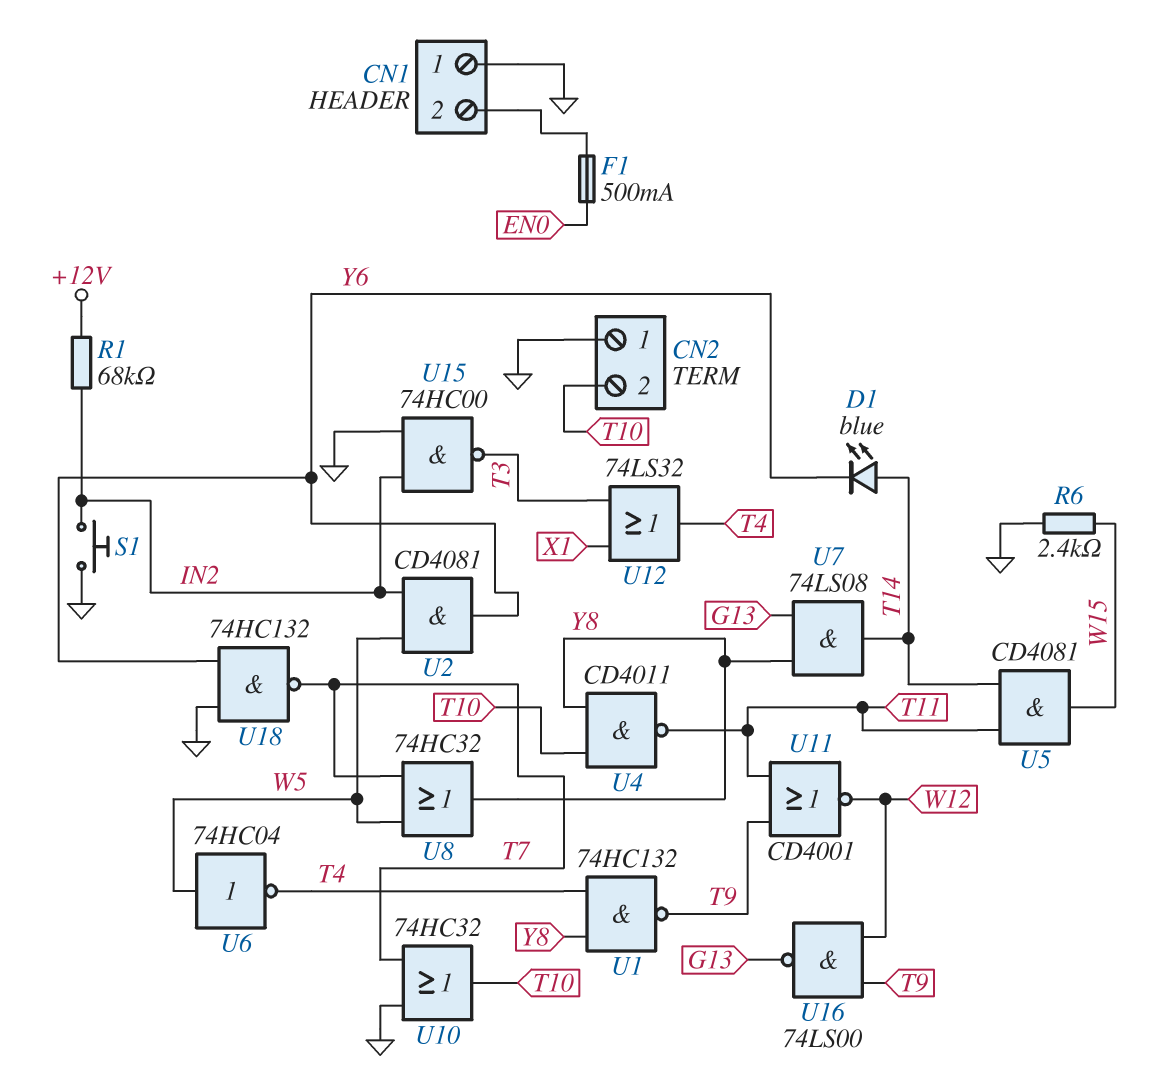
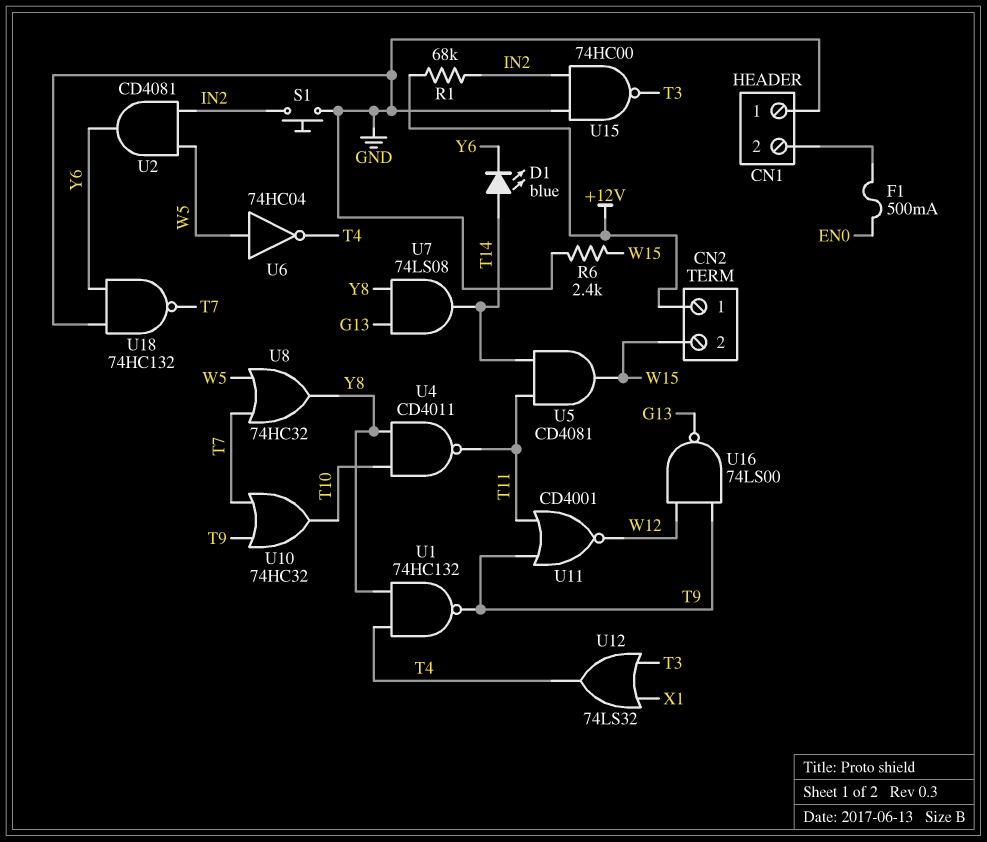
CN2 pin 1: GND -> +12V
CN2 pin 2: T10 -> W15
U10: OR 74HC32 (in GND, in T7, out T10) -> OR 74HC32 (in T7, in T9, out T10)

